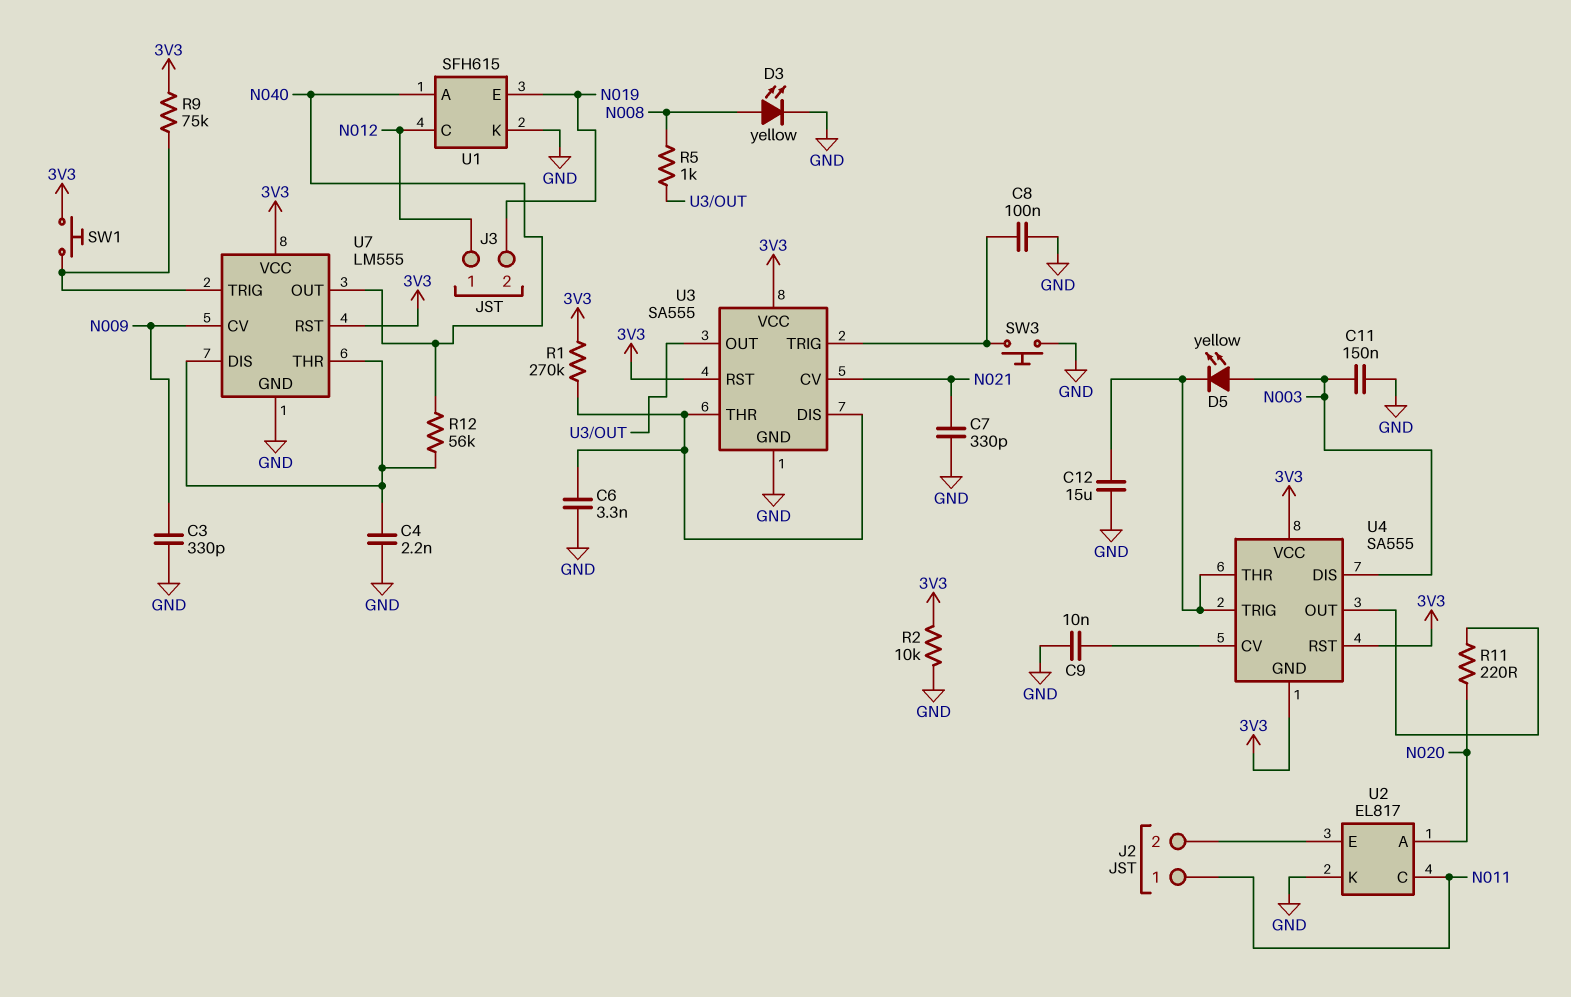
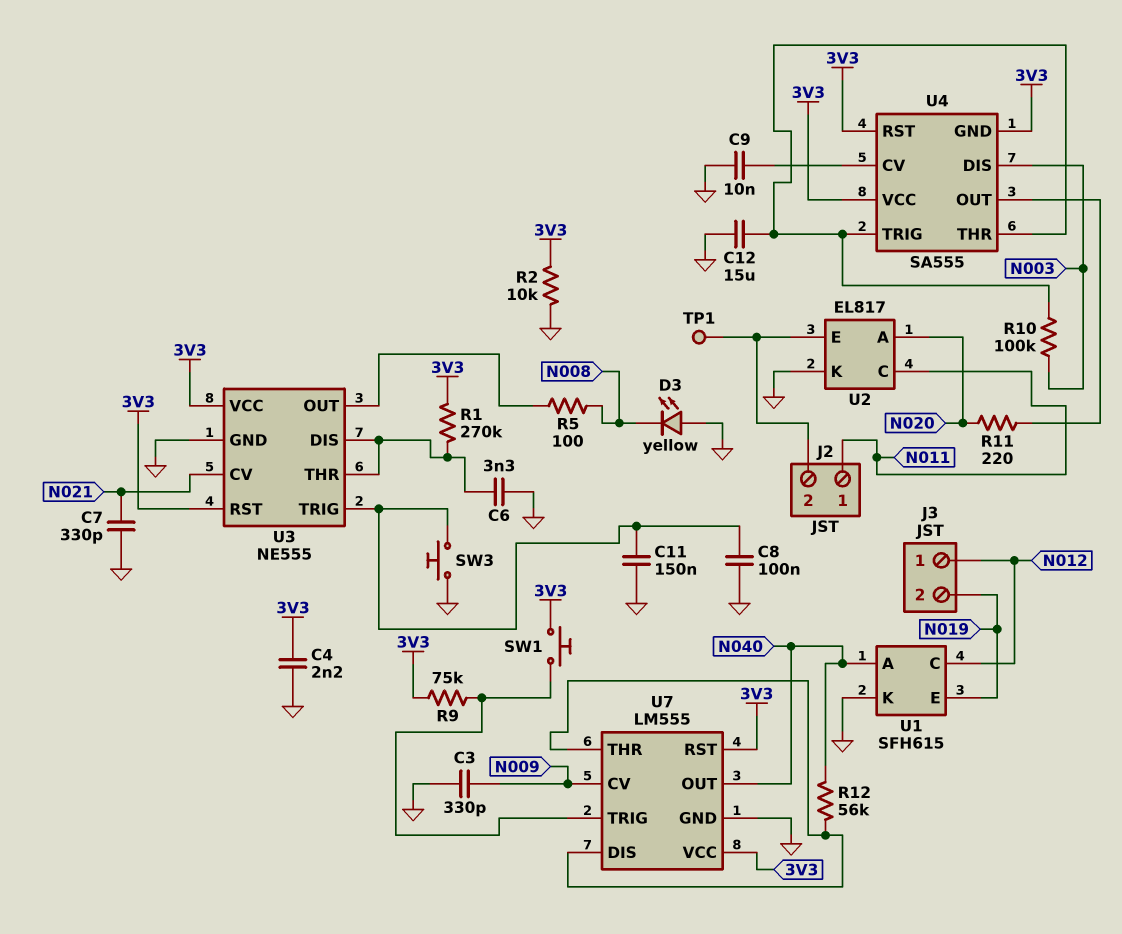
C4: 2.2nF (GND, U7/DIS) -> 2.2nF (3V3, GND)
C11: 150nF (GND, N003) -> 150nF (GND, U3/TRIG)
D3: LED yellow (A N008, K GND) -> LED yellow (A GND, K N008)
D5: LED yellow (A N003, K U4/THR) -> none
R5: 1k (N008, U3/OUT) -> 100 (N008, U3/OUT)
R10: none -> 100k (N003, U4/THR)
TP1: none -> test point (J2/2)
U3: SA555 -> NE555

